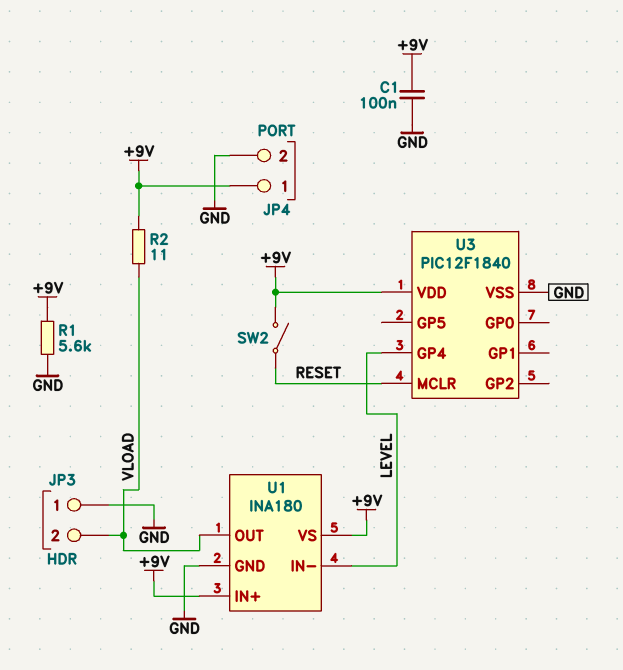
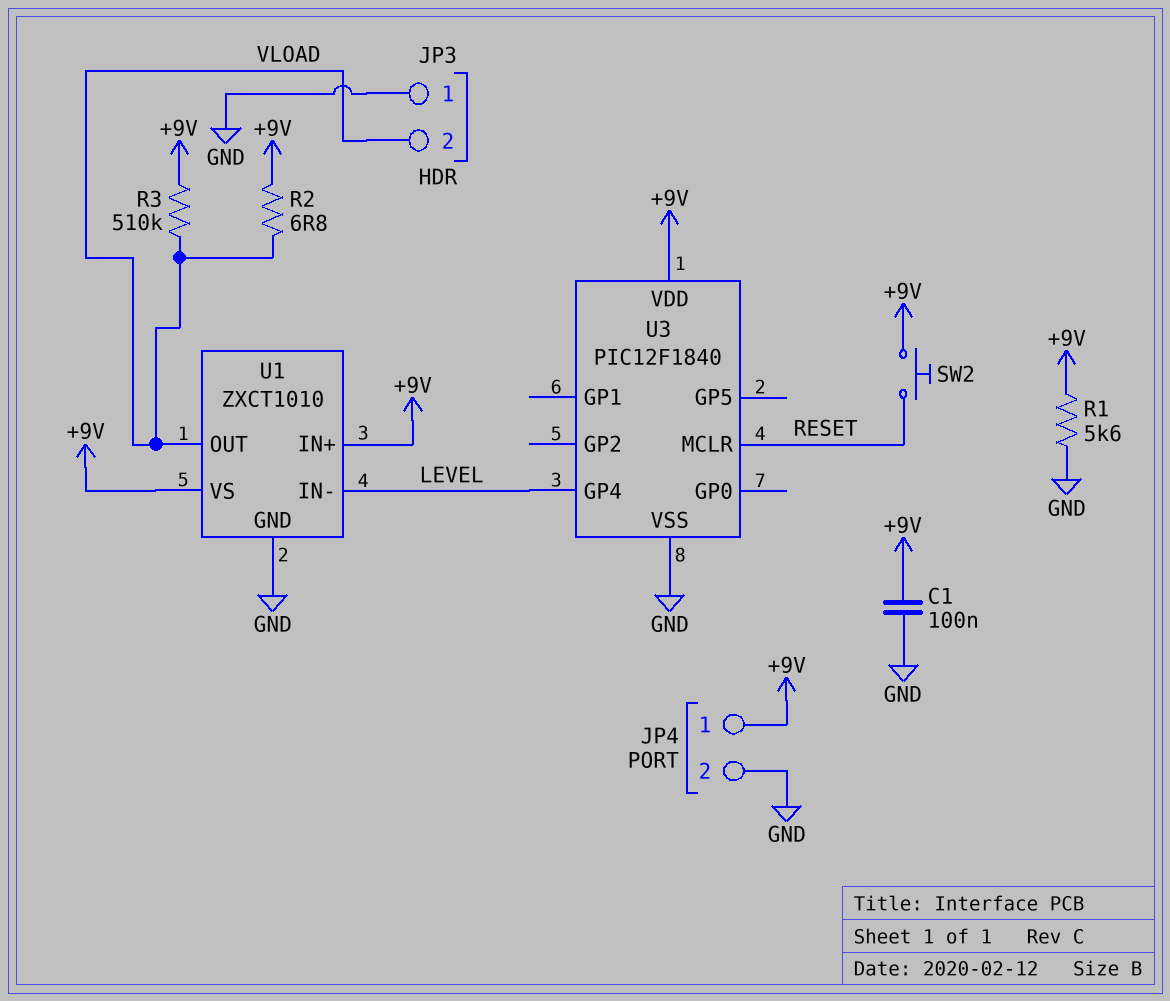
R2: 11 (+9V, VLOAD) -> 6.8 (+9V, VLOAD)
R3: none -> 510k (+9V, VLOAD)
SW2: switch (+9V, RESET) -> button (+9V, RESET)
U1: INA180 -> ZXCT1010

